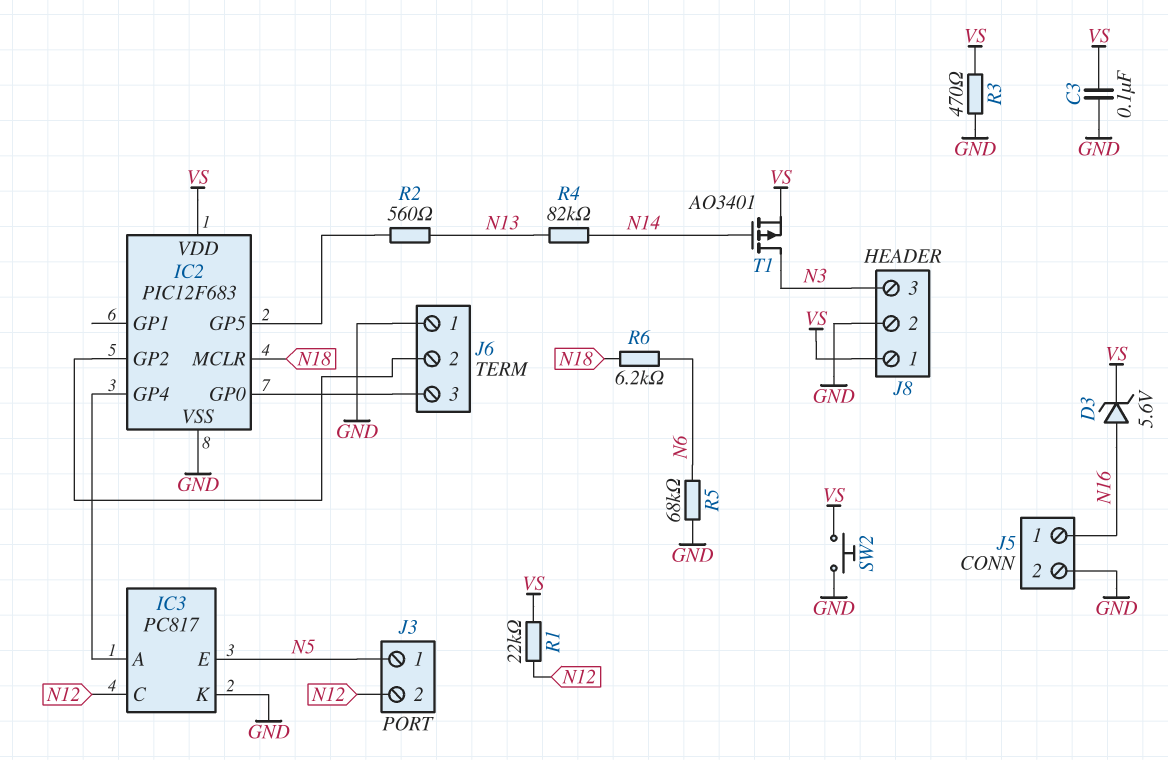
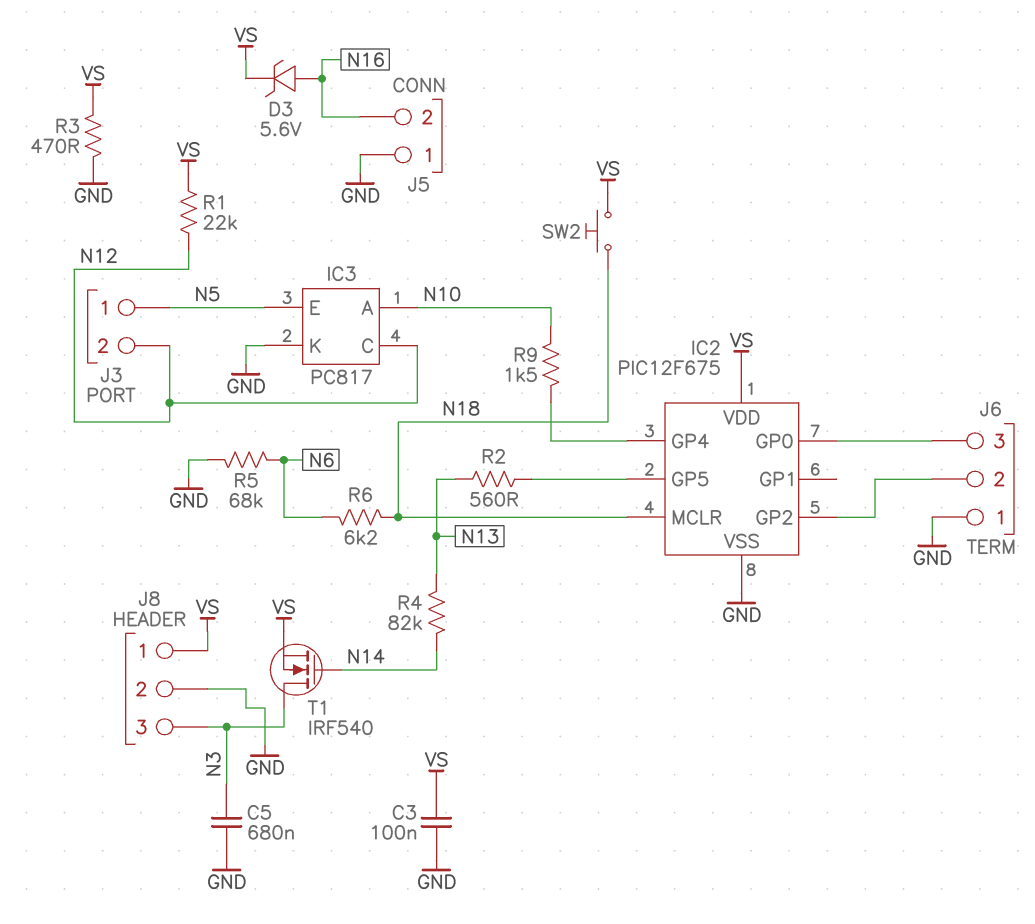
C5: none -> 680nF (GND, N3)
IC2: PIC12F683 -> PIC12F675
IC3 pin A: IC2/GP4 -> N10
J5 pin 1: N16 -> GND
J5 pin 2: GND -> N16
R9: none -> 1.5k (IC2/GP4, N10)
SW2: button (GND, VS) -> button (N18, VS)
T1: PMOS AO3401 (G N14, D N3, S VS) -> NMOS IRF540 (G N14, D N3, S VS)

